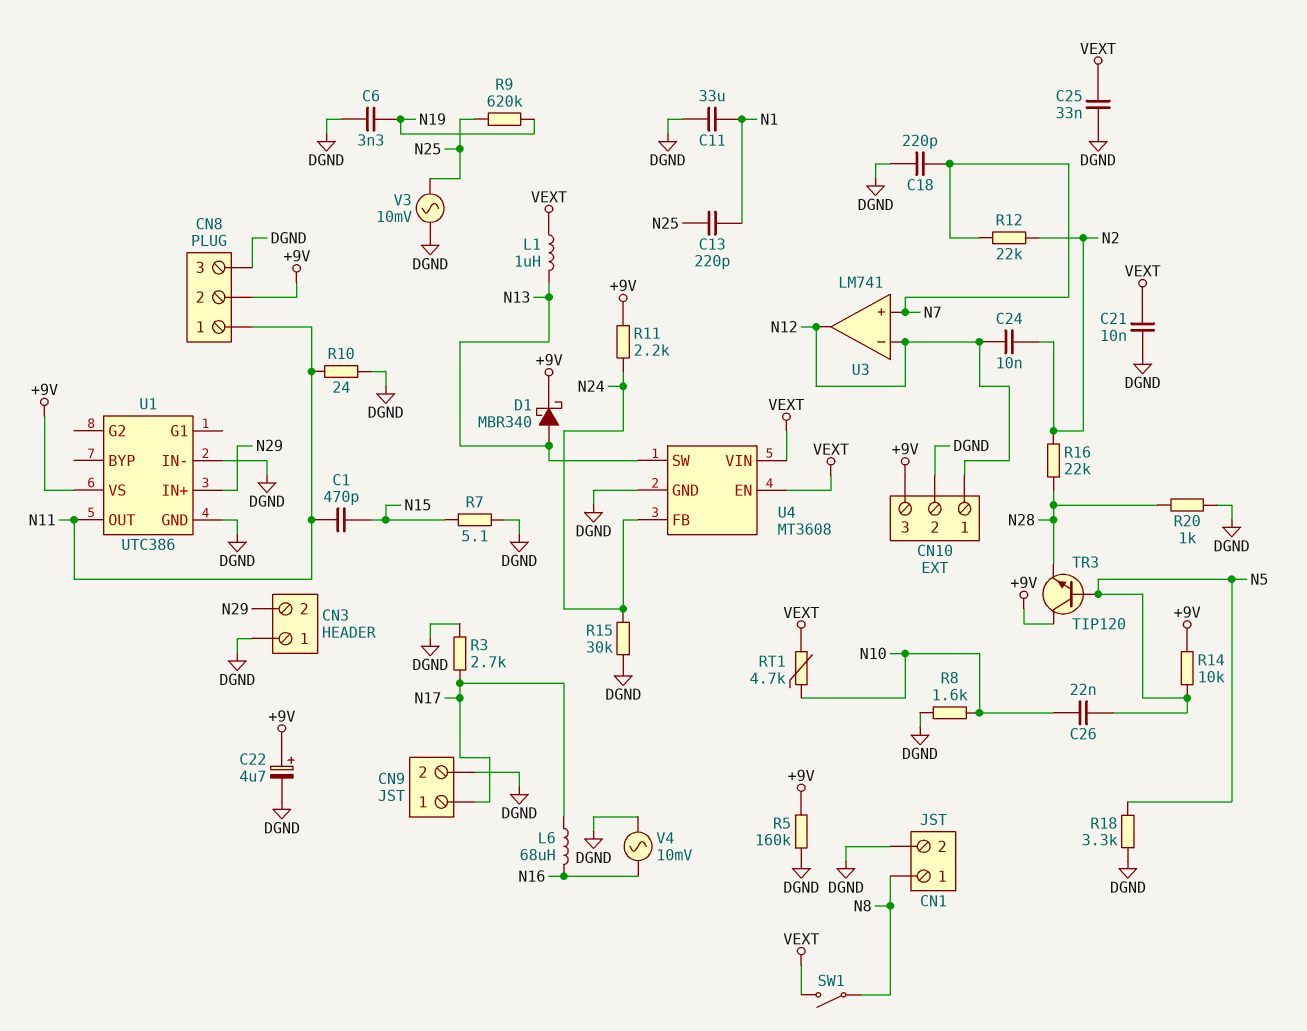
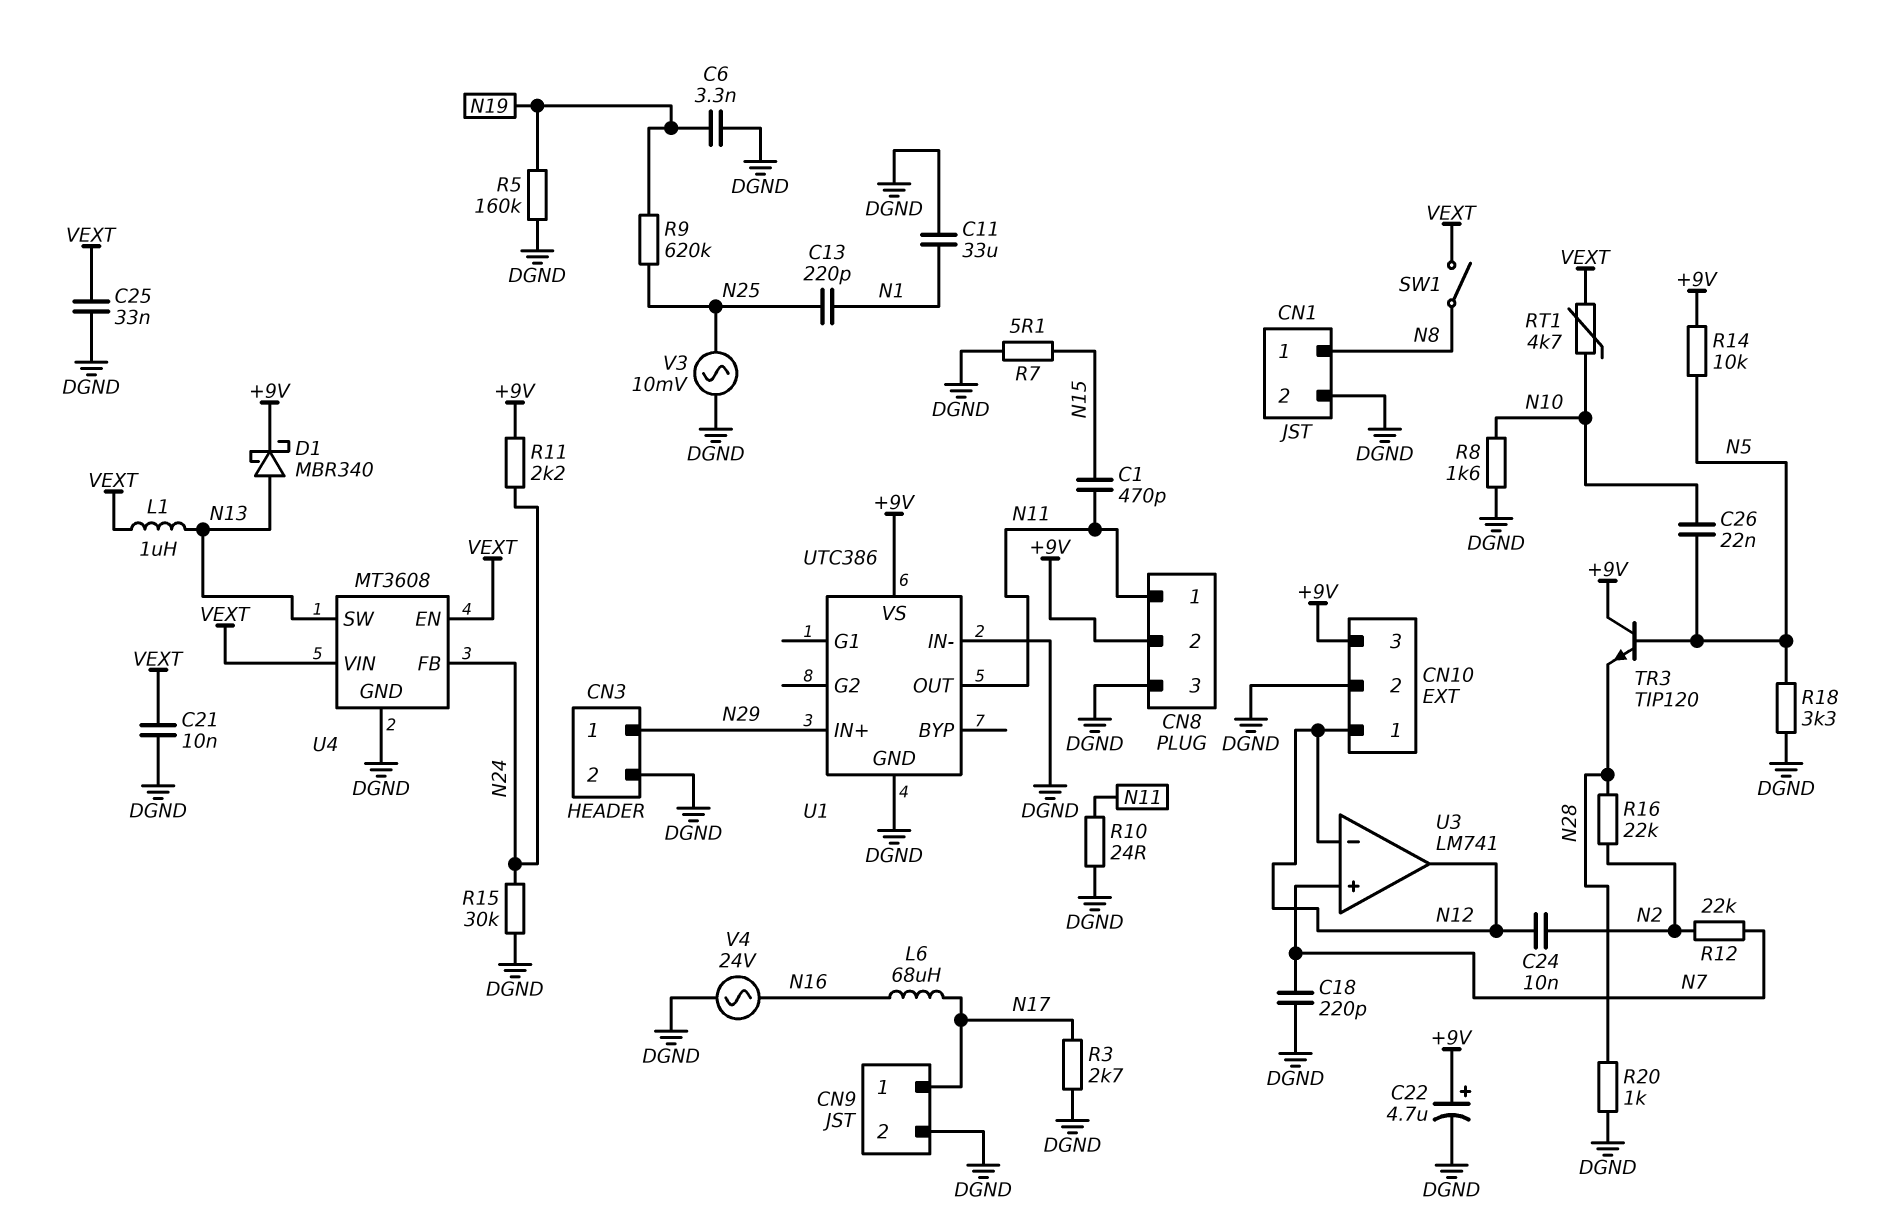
CN3 pin 1: DGND -> N29
CN3 pin 2: N29 -> DGND
R5: 160k (+9V, DGND) -> 160k (DGND, N19)
V4: AC 10mV (DGND, N16) -> AC 24V (DGND, N16)

